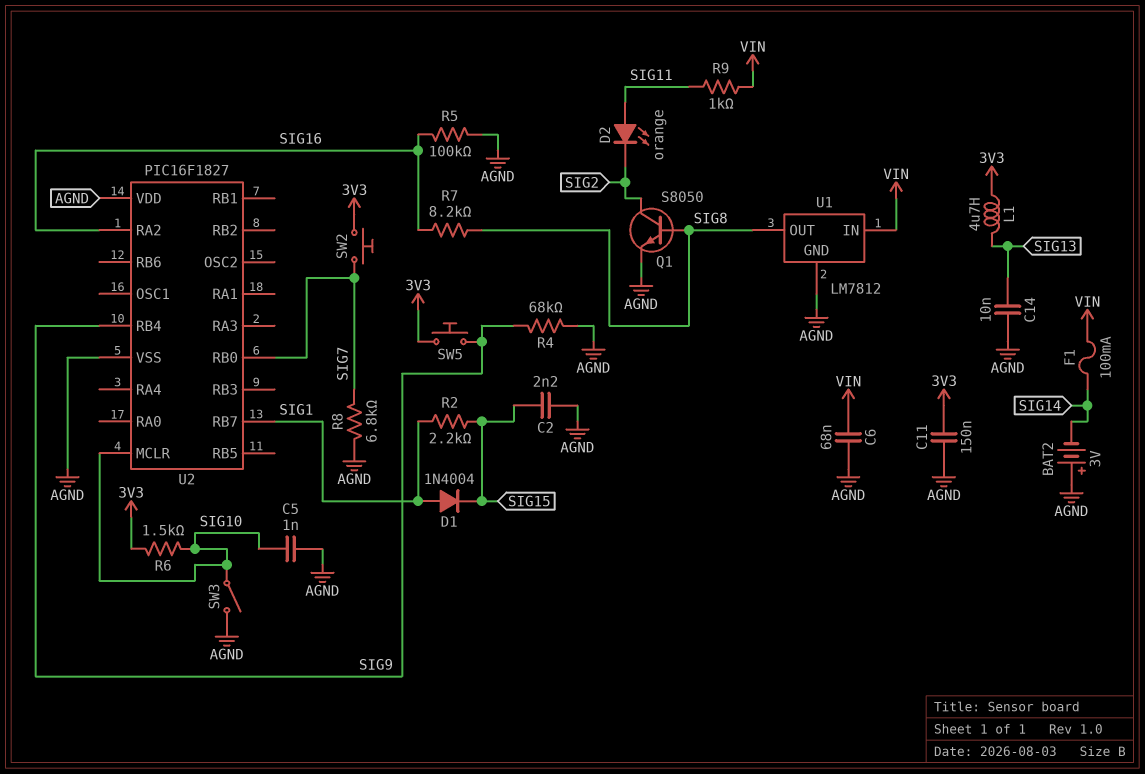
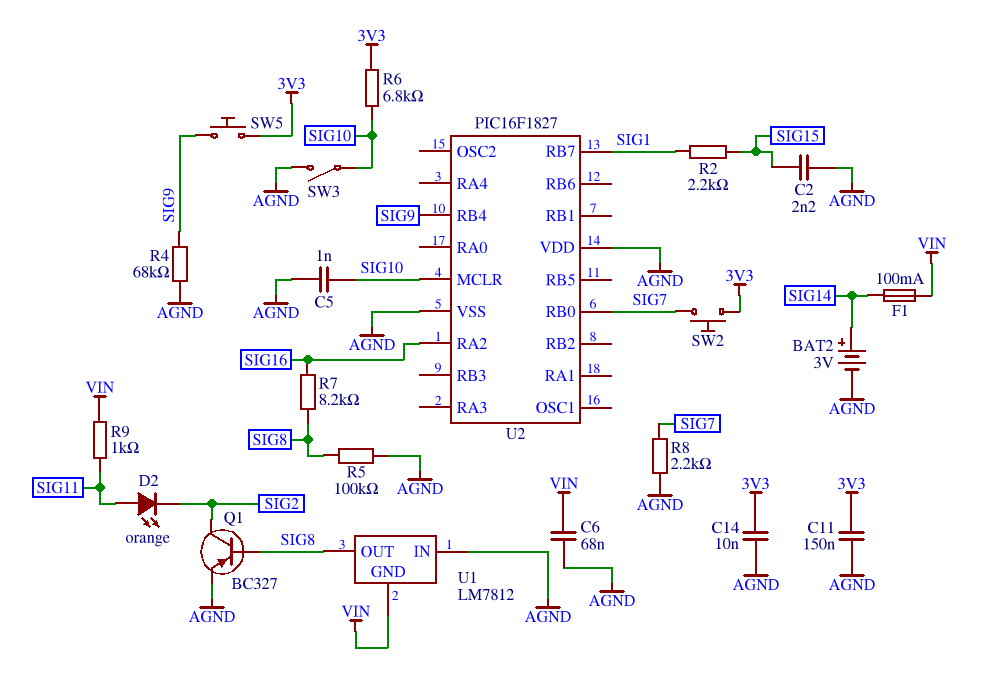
BAT2: 3V (plus AGND, minus SIG14) -> 3V (plus SIG14, minus AGND)
C14: 10nF (AGND, SIG13) -> 10nF (3V3, AGND)
D1: diode 1N4004 (A SIG1, K SIG15) -> none
L1: 4.7uH (3V3, SIG13) -> none
Q1: NPN S8050 (B SIG8, C SIG2, E AGND) -> PNP BC327 (B SIG8, C SIG2, E AGND)
R5: 100k (AGND, SIG16) -> 100k (AGND, SIG8)
R6: 1.5k (3V3, SIG10) -> 6.8k (3V3, SIG10)
R8: 6.8k (AGND, SIG7) -> 2.2k (AGND, SIG7)
U1 pin GND: AGND -> VIN
U1 pin IN: VIN -> AGND

